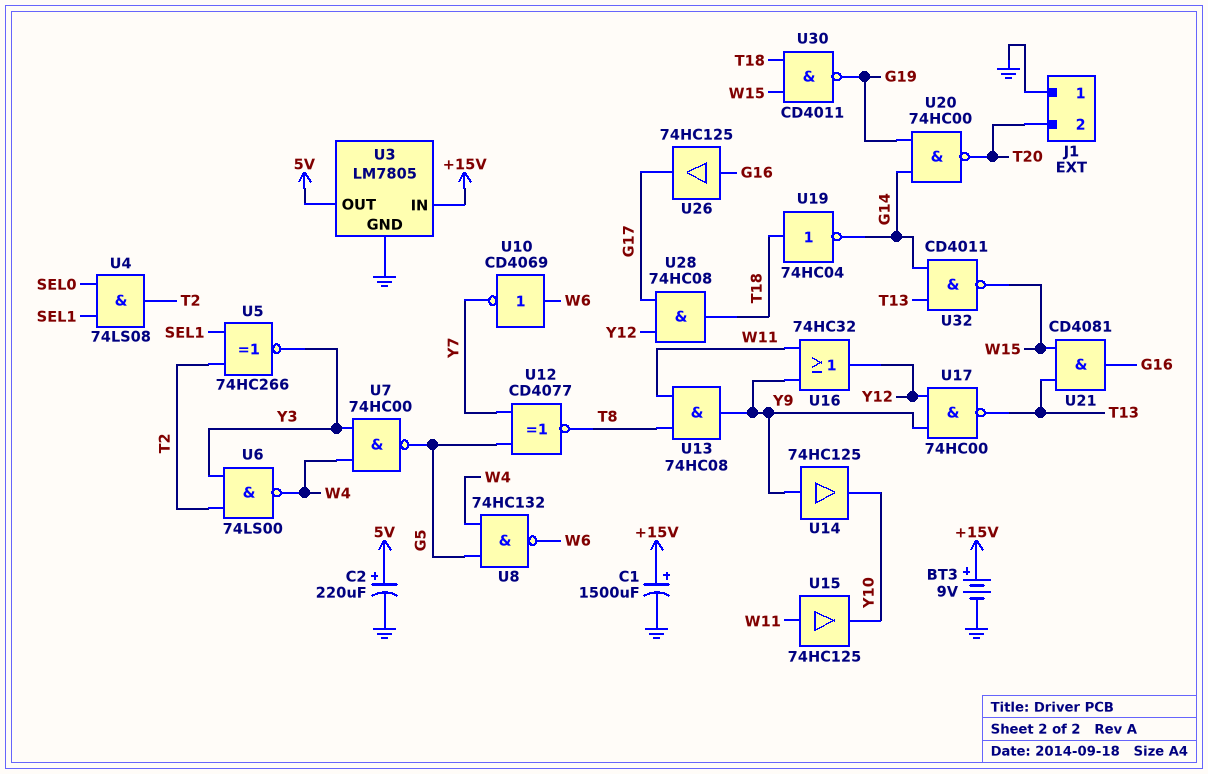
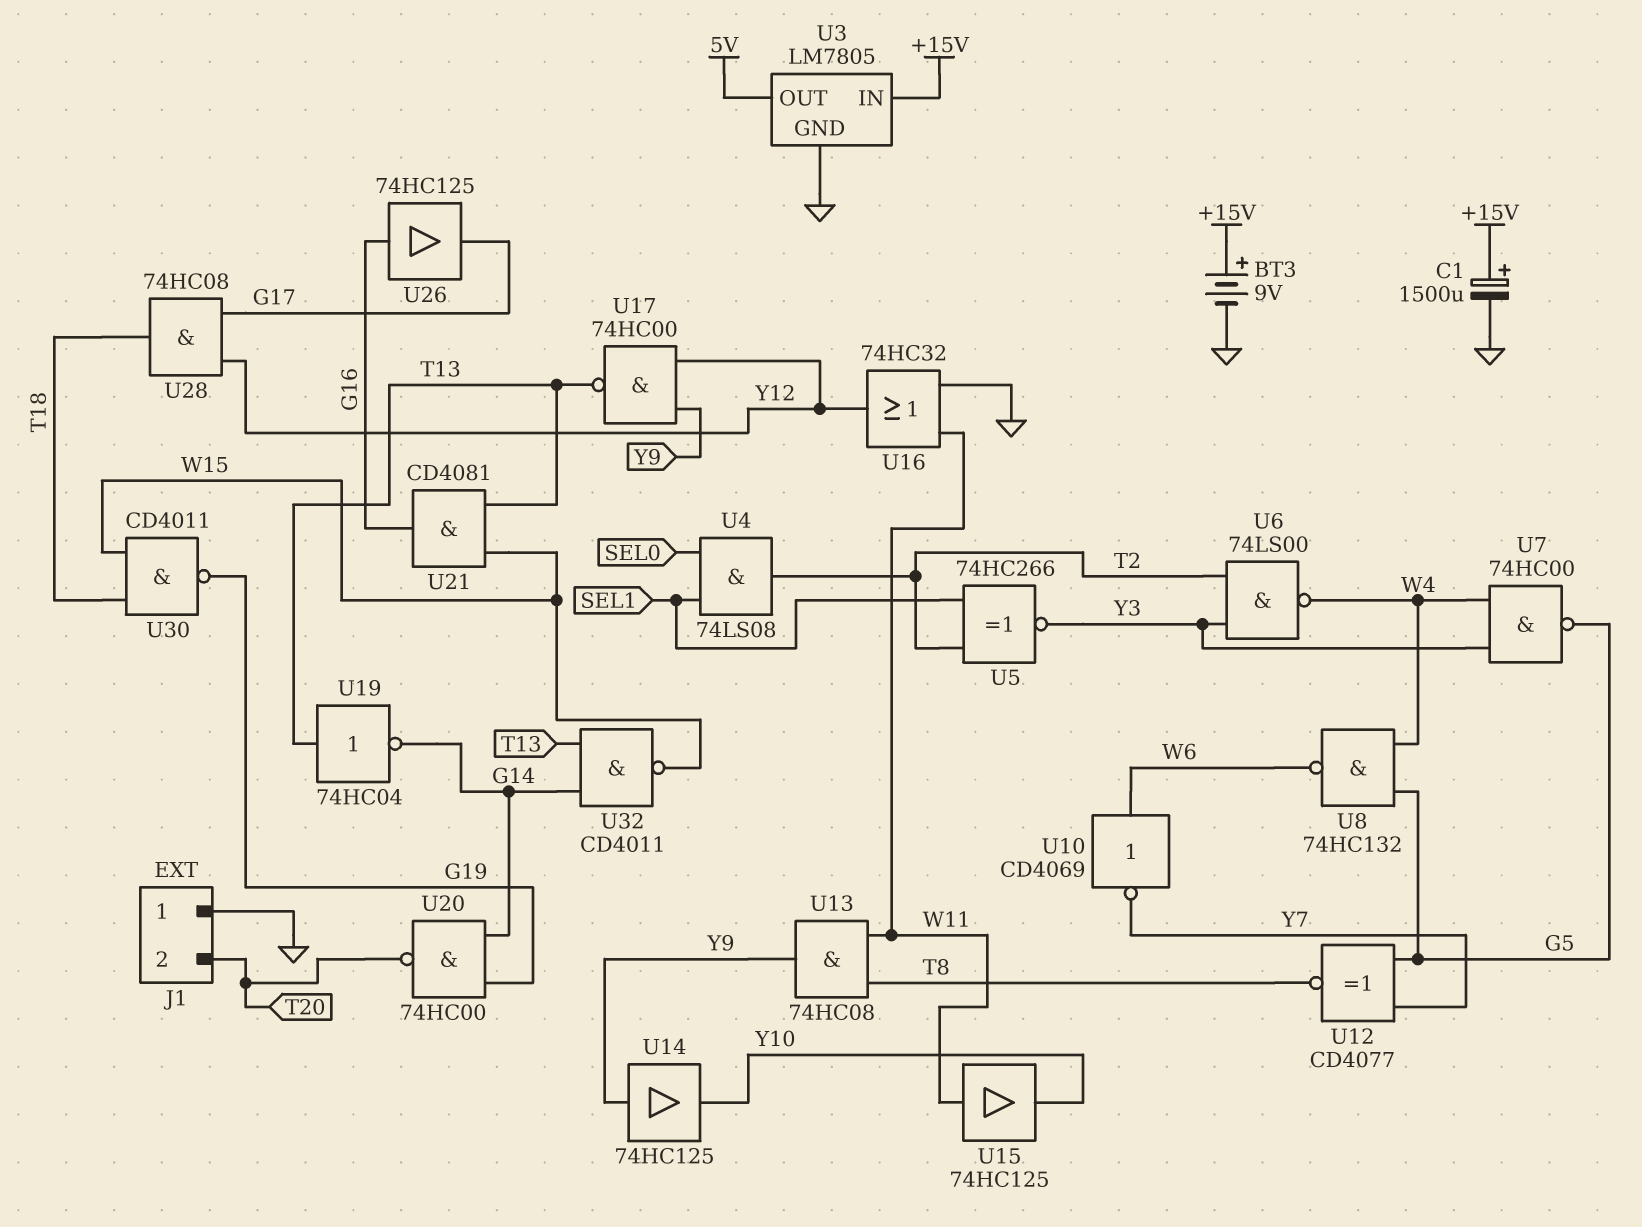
C2: 220uF (plus 5V, minus GND) -> none
U16: OR 74HC32 (in W11, in Y9, out Y12) -> OR 74HC32 (in GND, in W11, out Y12)
U19: NOT 74HC04 (in T18, out G14) -> NOT 74HC04 (in T13, out G14)

